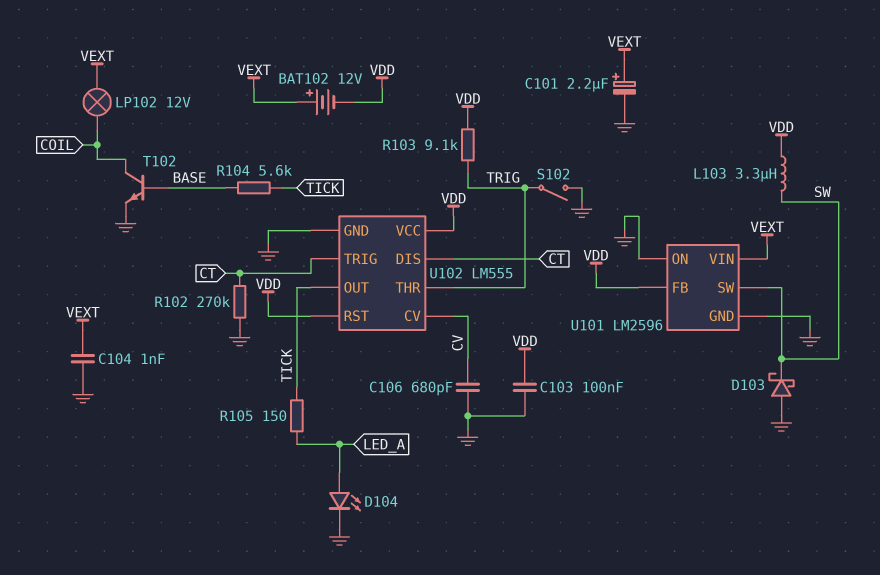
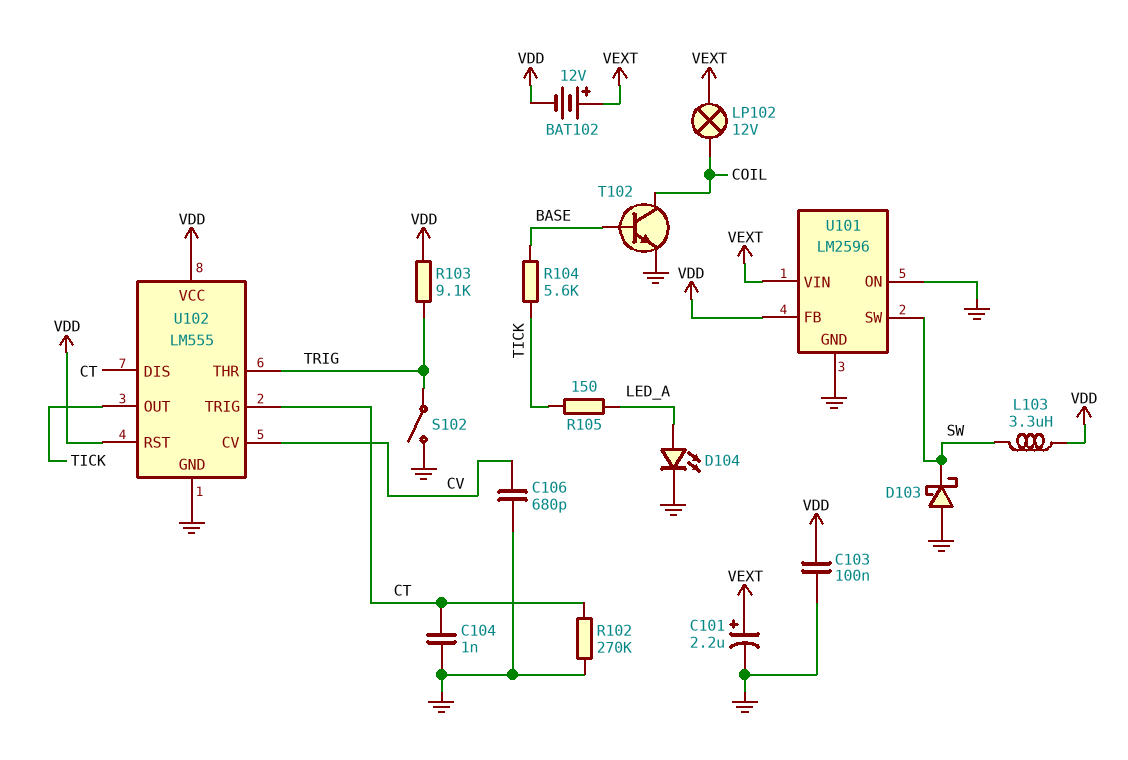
C104: 1nF (GND, VEXT) -> 1nF (CT, GND)

